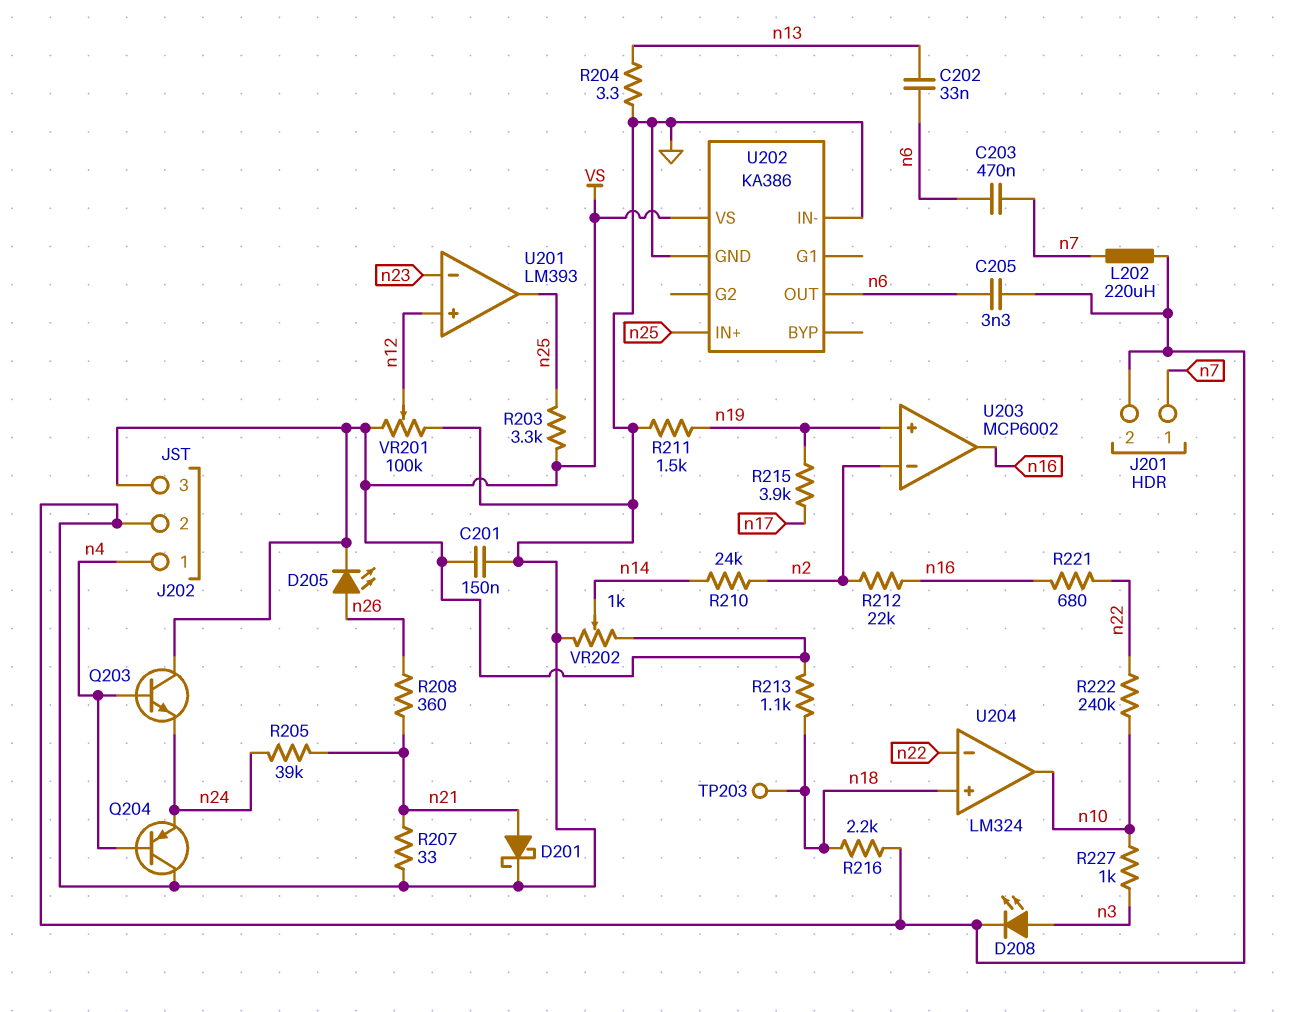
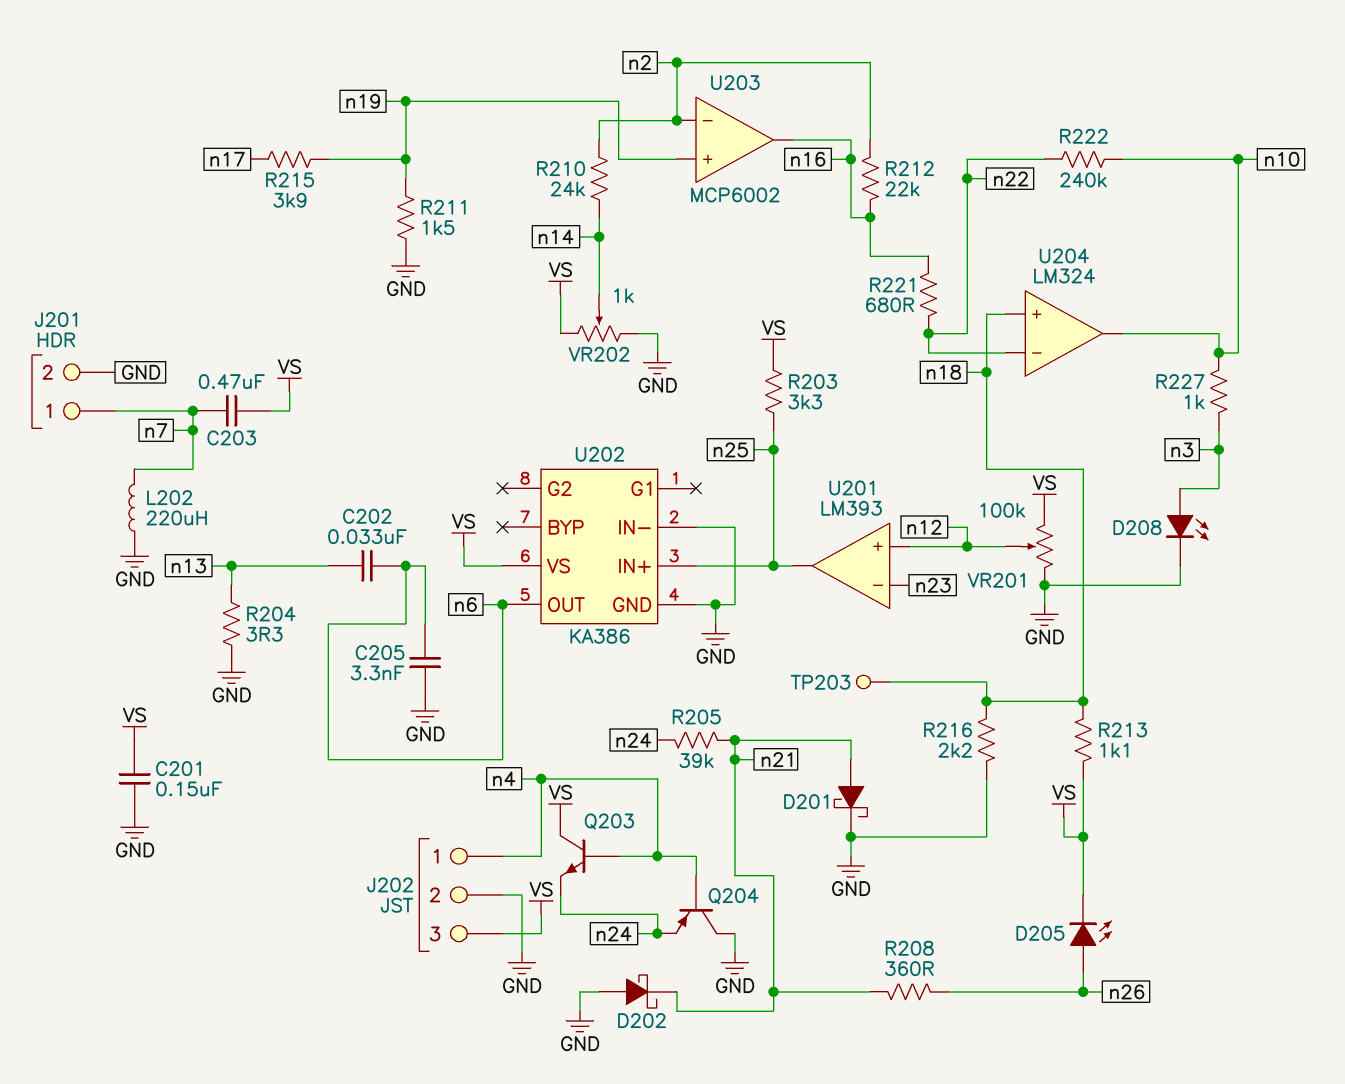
C203: 470nF (n6, n7) -> 470nF (VS, n7)
D202: none -> schottky (A GND, K n21)
R207: 33 (GND, n21) -> none

